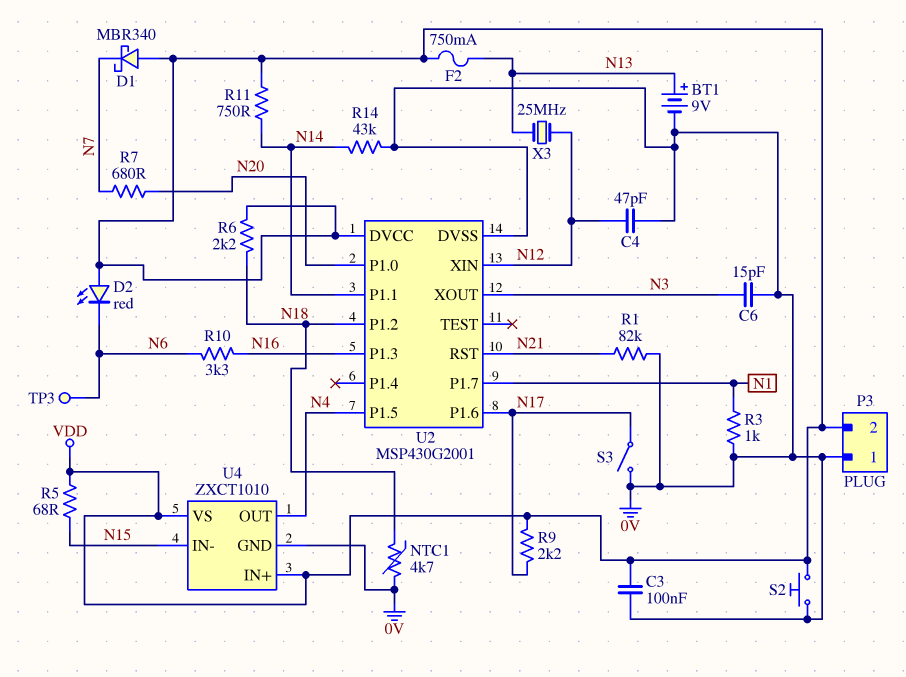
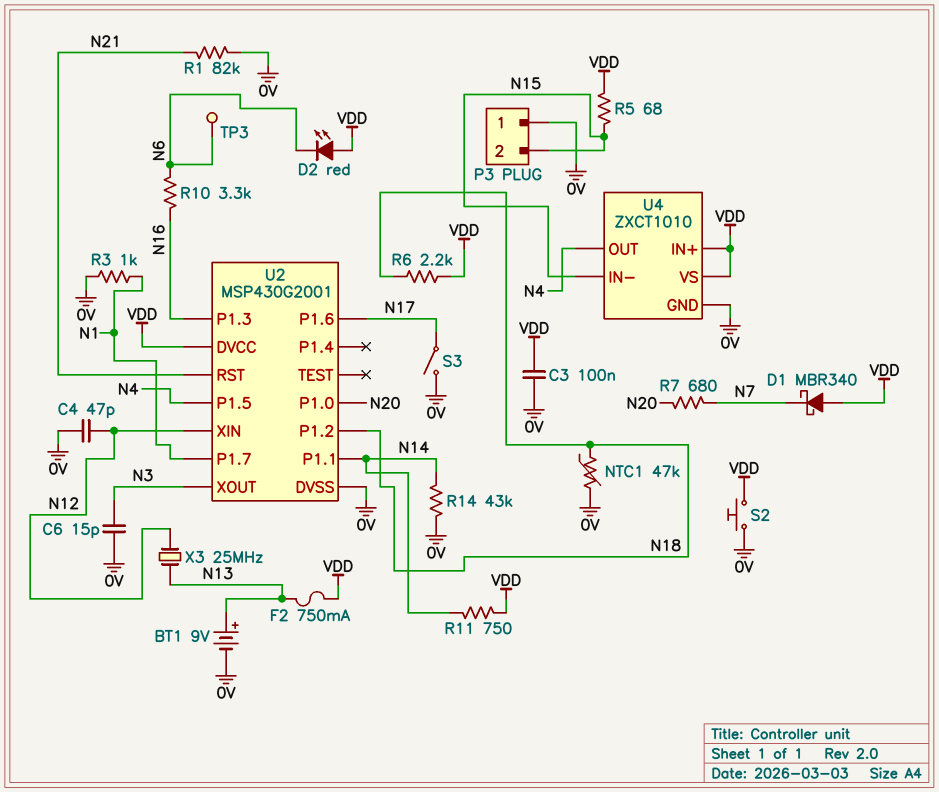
NTC1: 4.7k (0V, N18) -> 47k (0V, N18)
P3 pin 2: VDD -> N15
R9: 2.2k (N17, VDD) -> none

